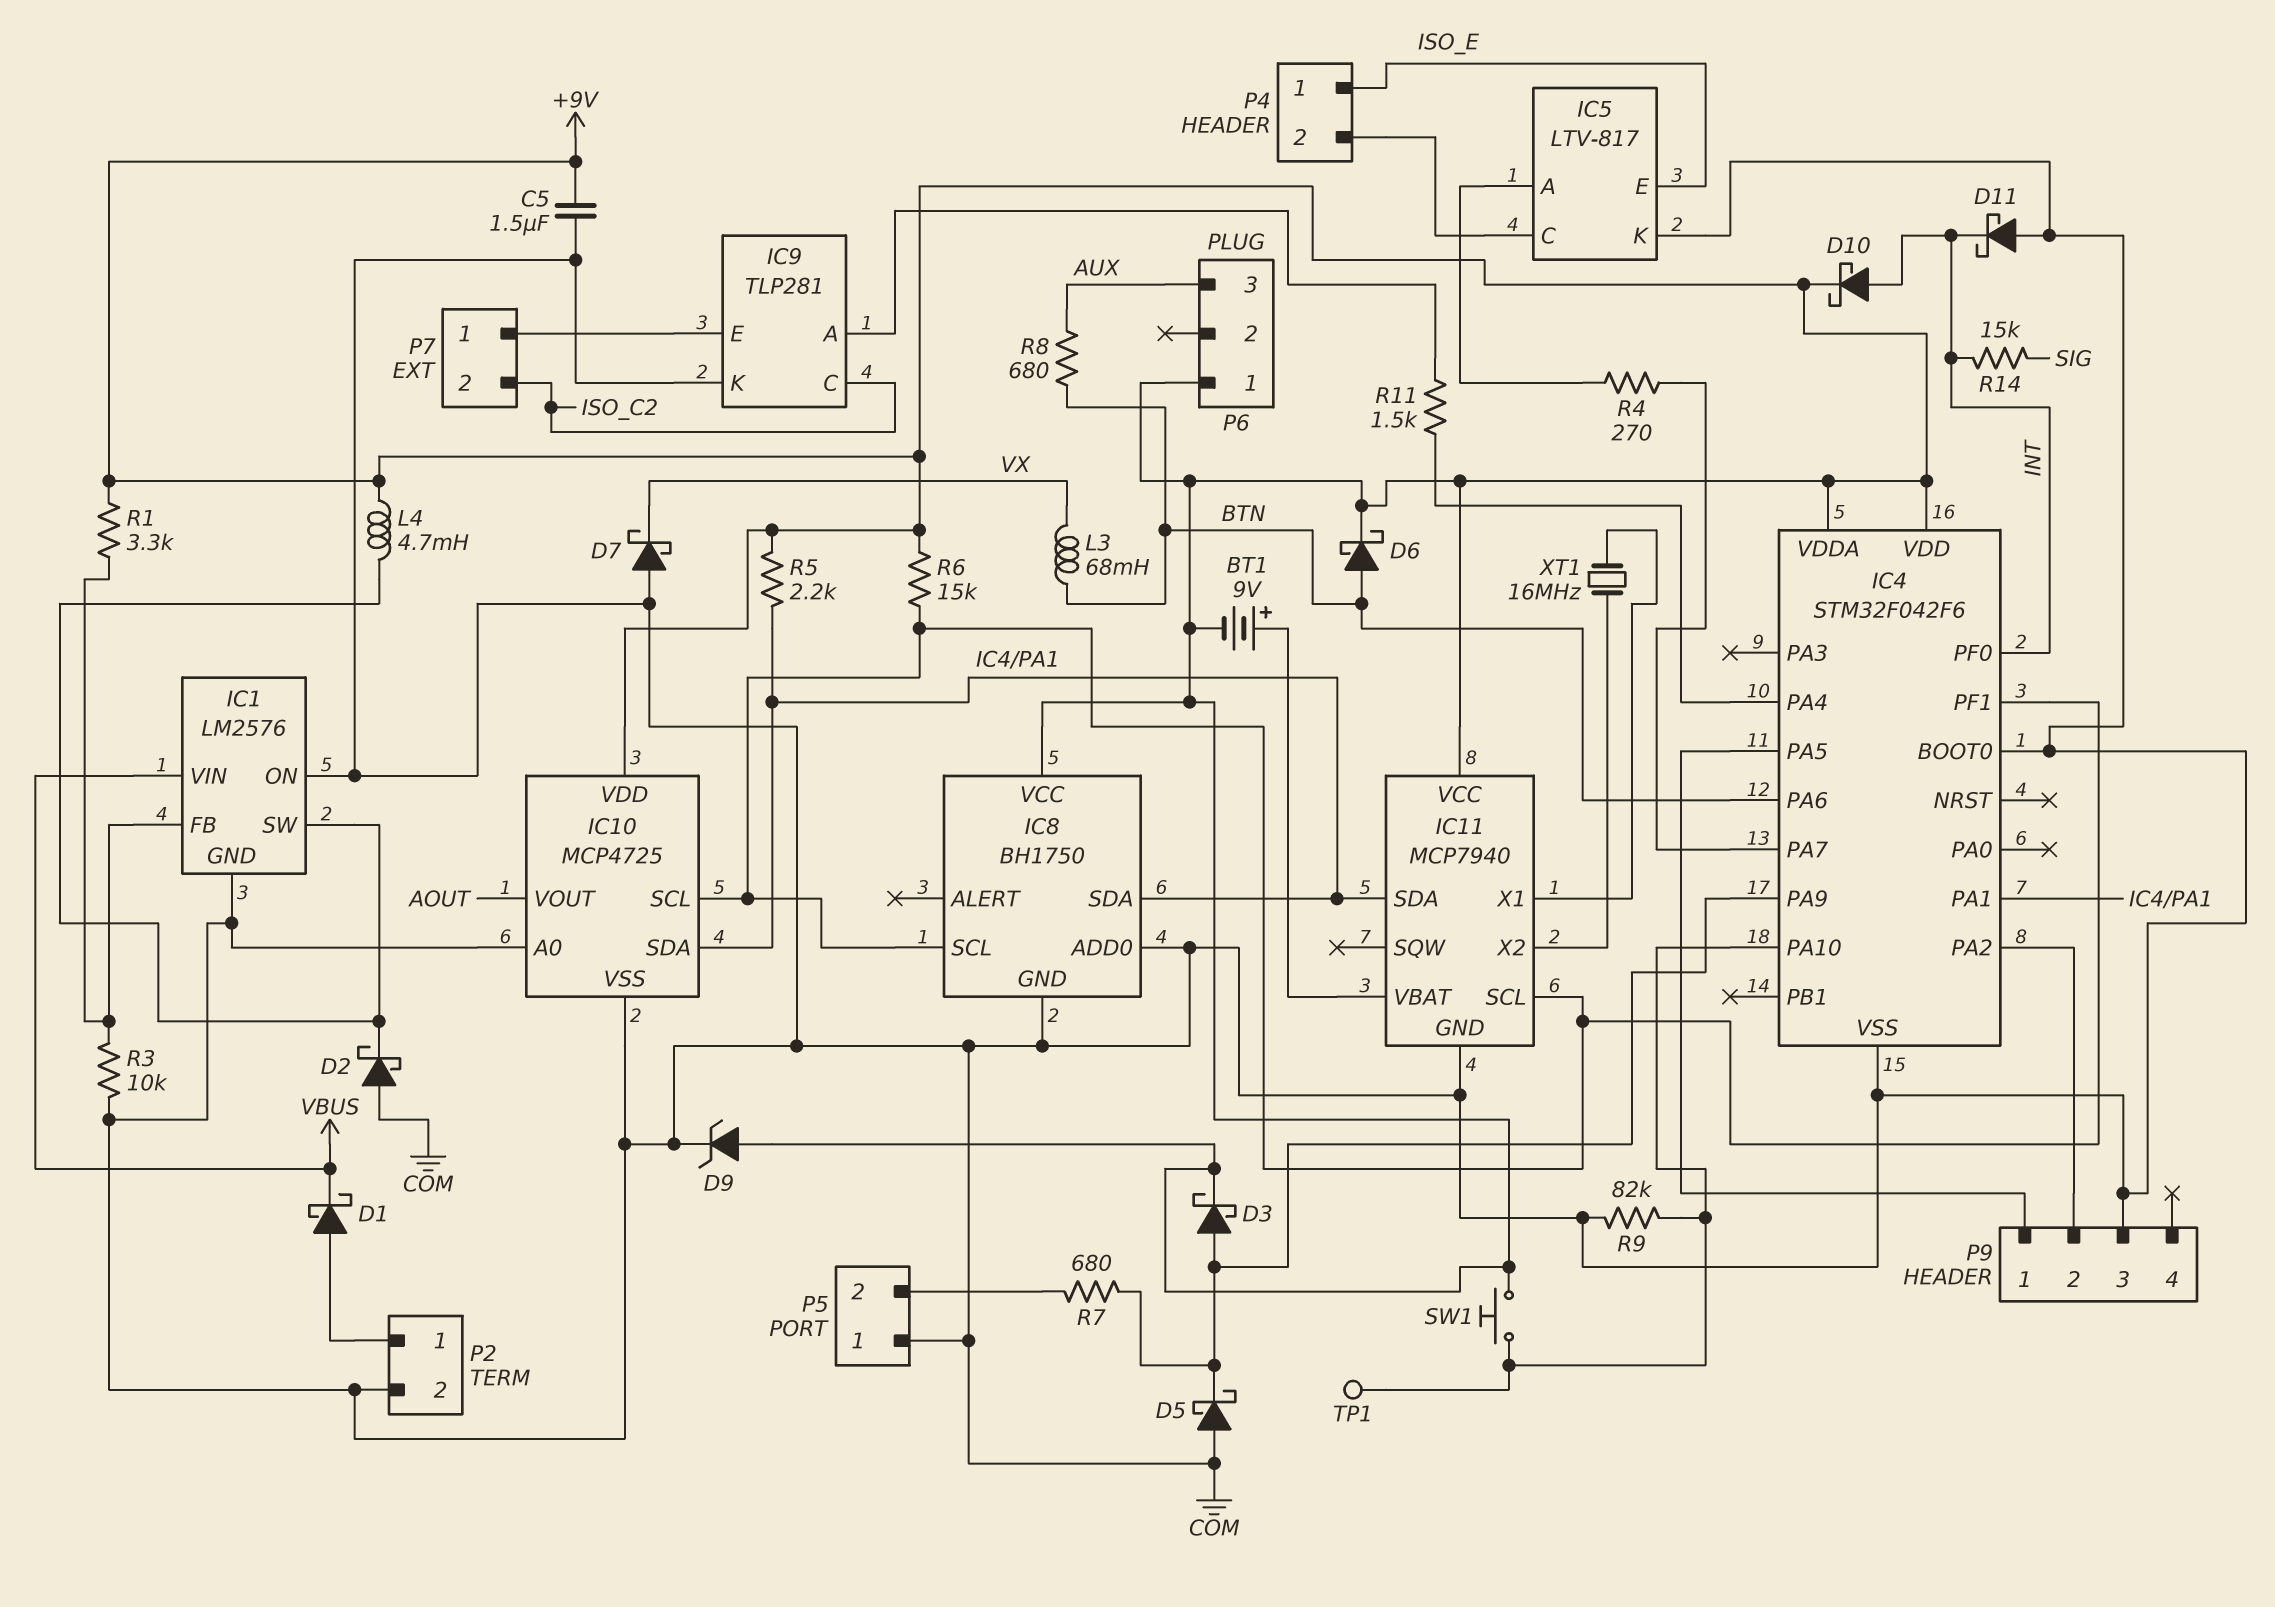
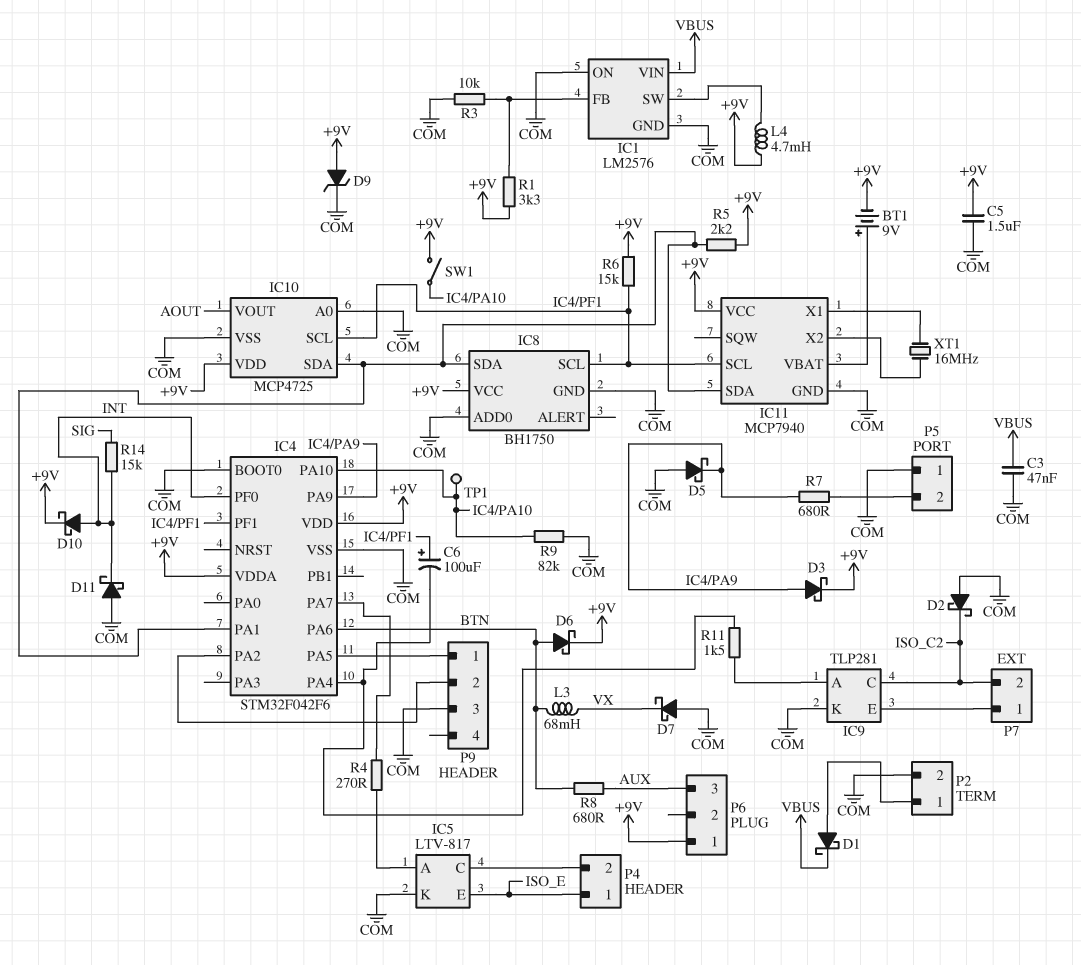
C3: none -> 47nF (COM, VBUS)
C6: none -> 100uF (plus IC4/PF1, minus IC4/PA4)
D2: schottky (A COM, K IC1/SW) -> schottky (A COM, K ISO_C2)
SW1: button (+9V, IC4/PA10) -> switch (+9V, IC4/PA10)

